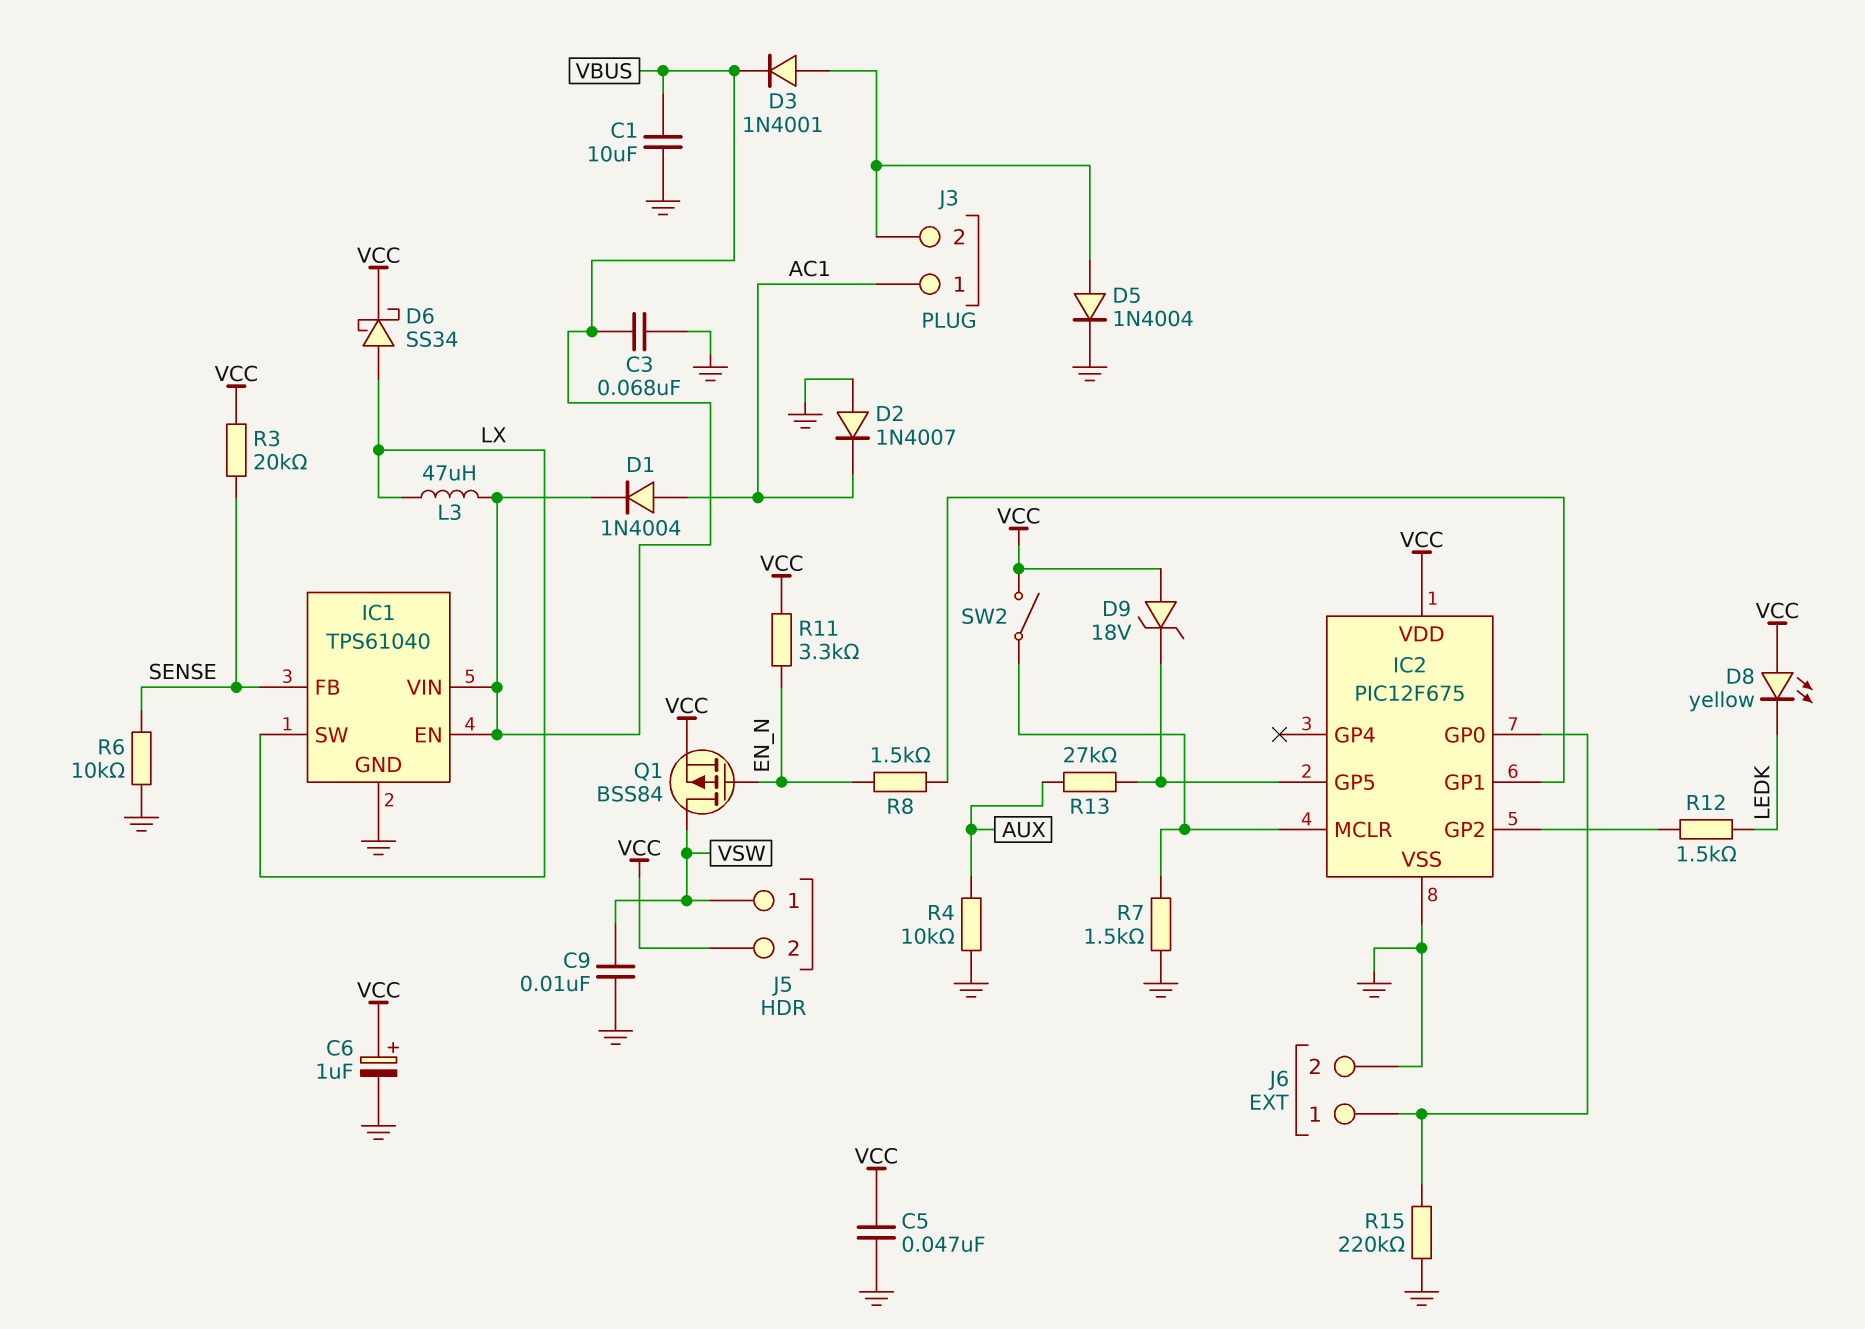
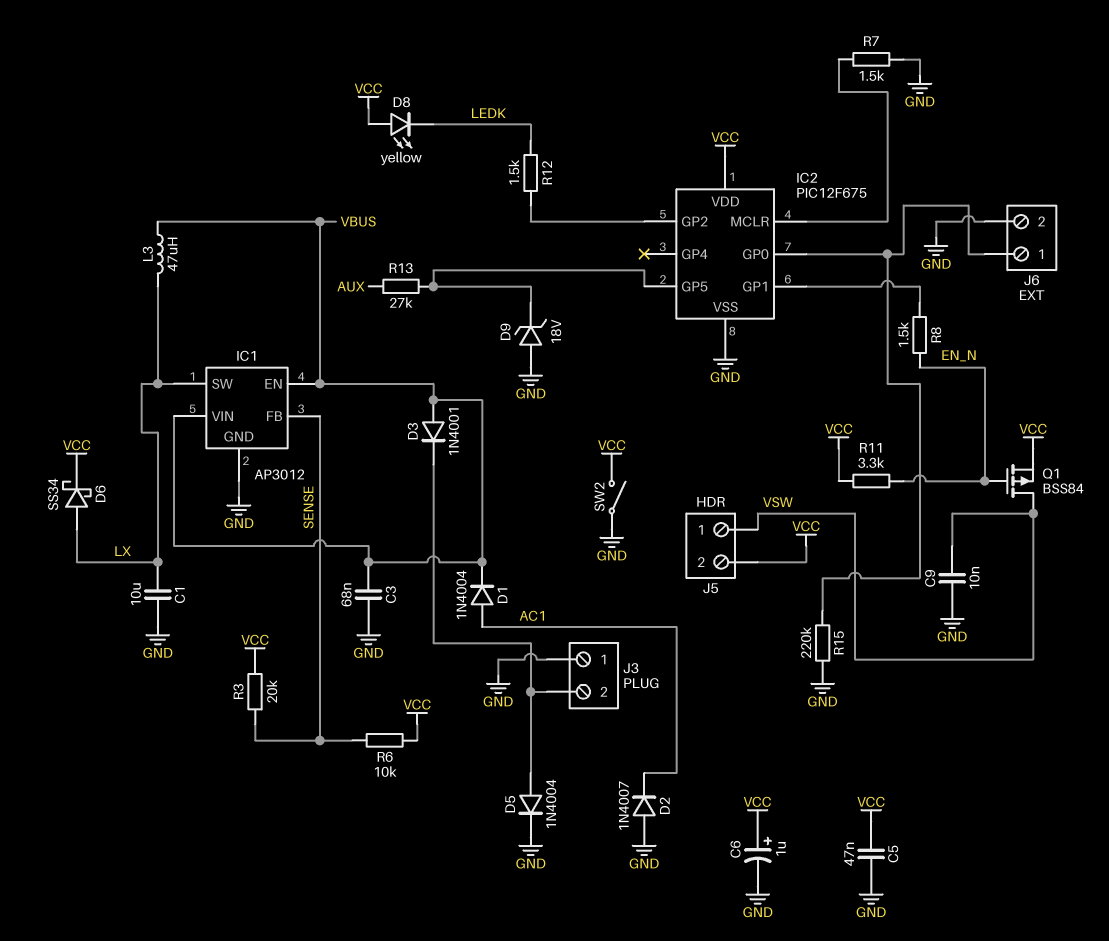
C1: 10uF (GND, VBUS) -> 10uF (GND, LX)
D3: diode 1N4001 (A J3/2, K VBUS) -> diode 1N4001 (A VBUS, K J3/2)
D9: zener 18V (A VCC, K IC2/GP5) -> zener 18V (A GND, K IC2/GP5)
IC1: TPS61040 -> AP3012
J3 pin 1: AC1 -> GND
R4: 10k (AUX, GND) -> none
R6: 10k (GND, SENSE) -> 10k (SENSE, VCC)
SW2: switch (IC2/MCLR, VCC) -> switch (GND, VCC)

